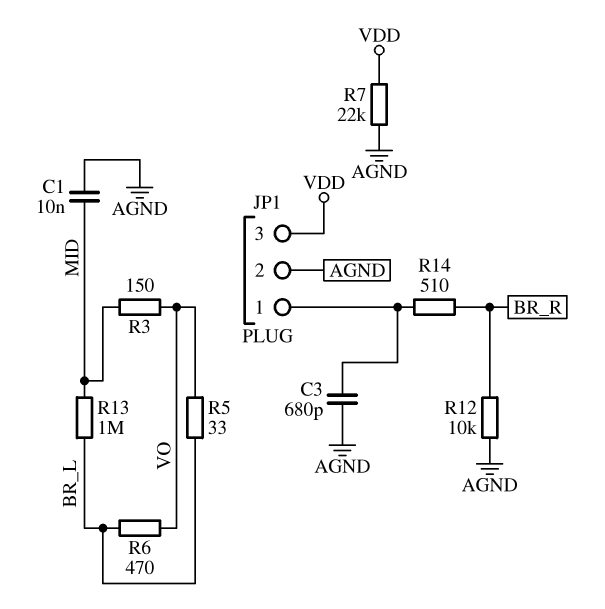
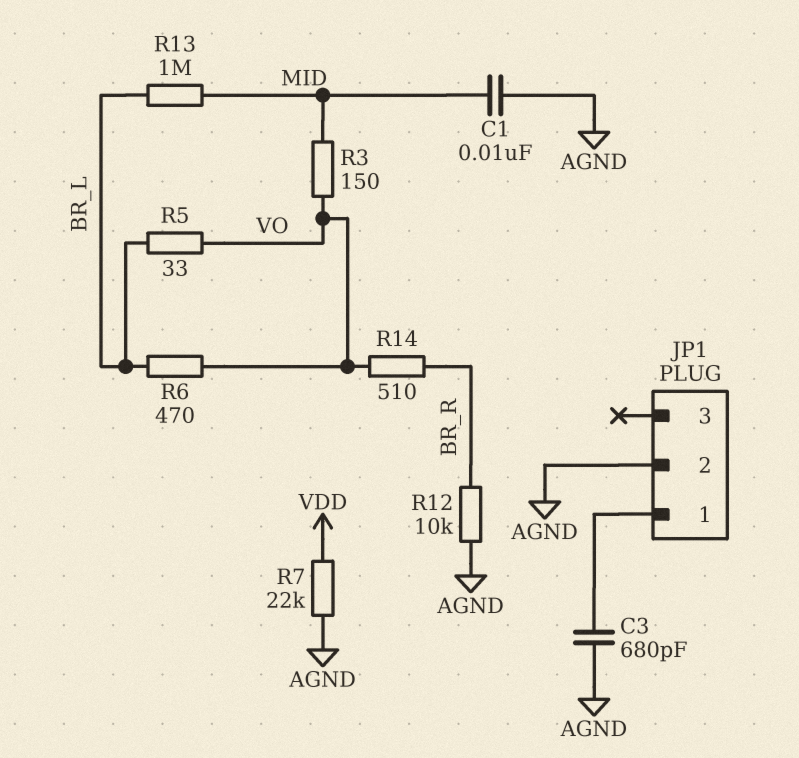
JP1 pin 3: VDD -> none
R14: 510 (BR_R, JP1/1) -> 510 (BR_R, VO)

